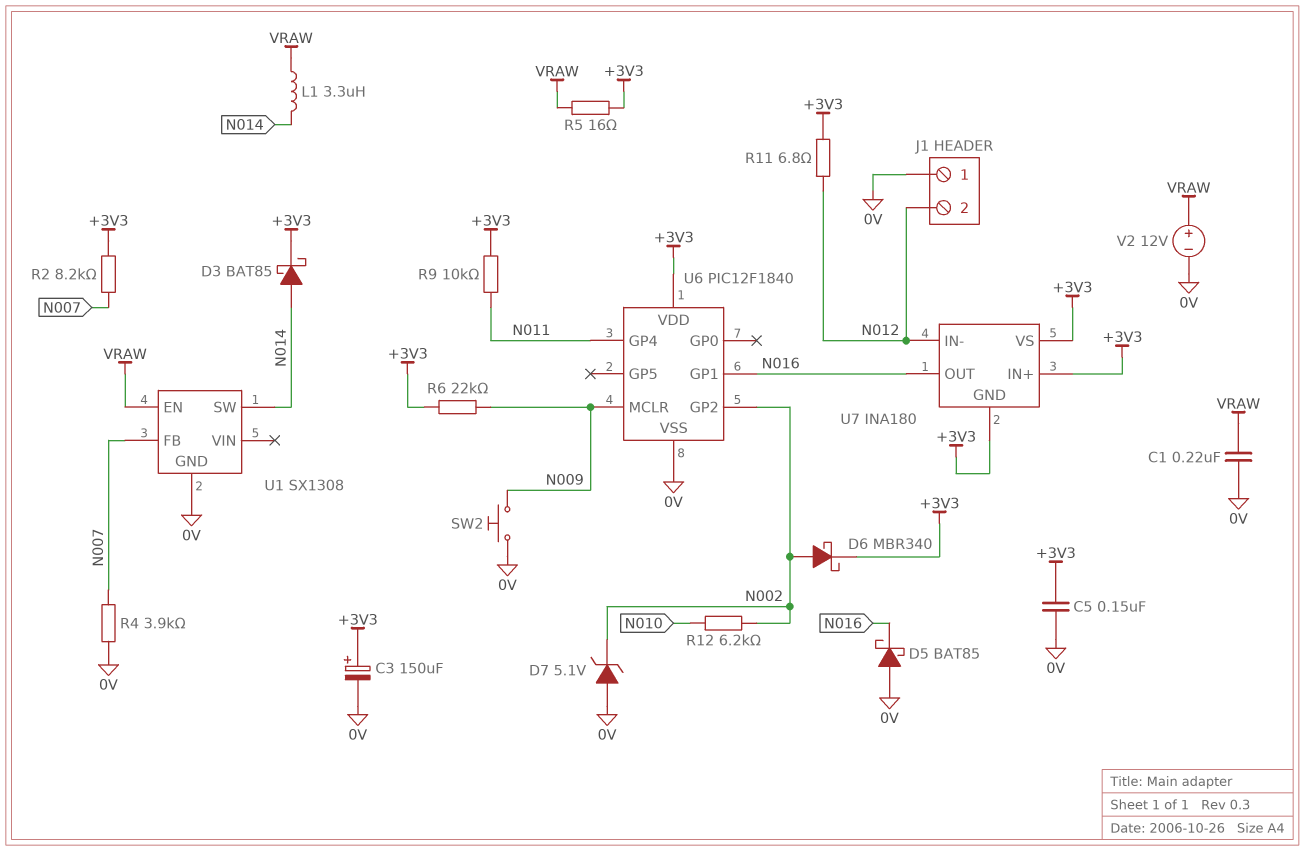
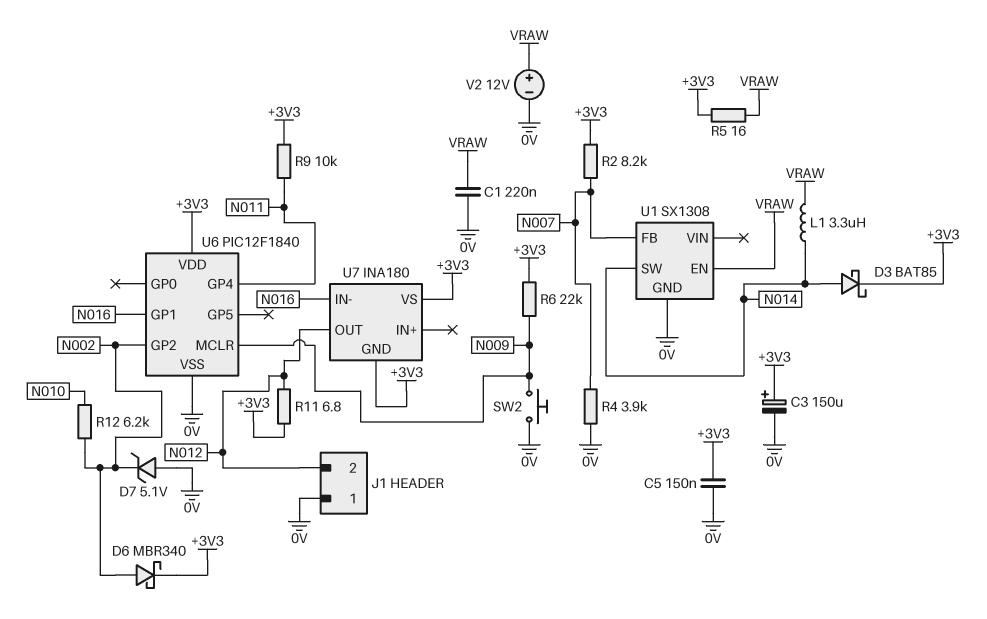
D5: schottky BAT85 (A 0V, K N016) -> none
U7 pin IN+: +3V3 -> none
U7 pin IN-: N012 -> N016
U7 pin OUT: N016 -> N012

